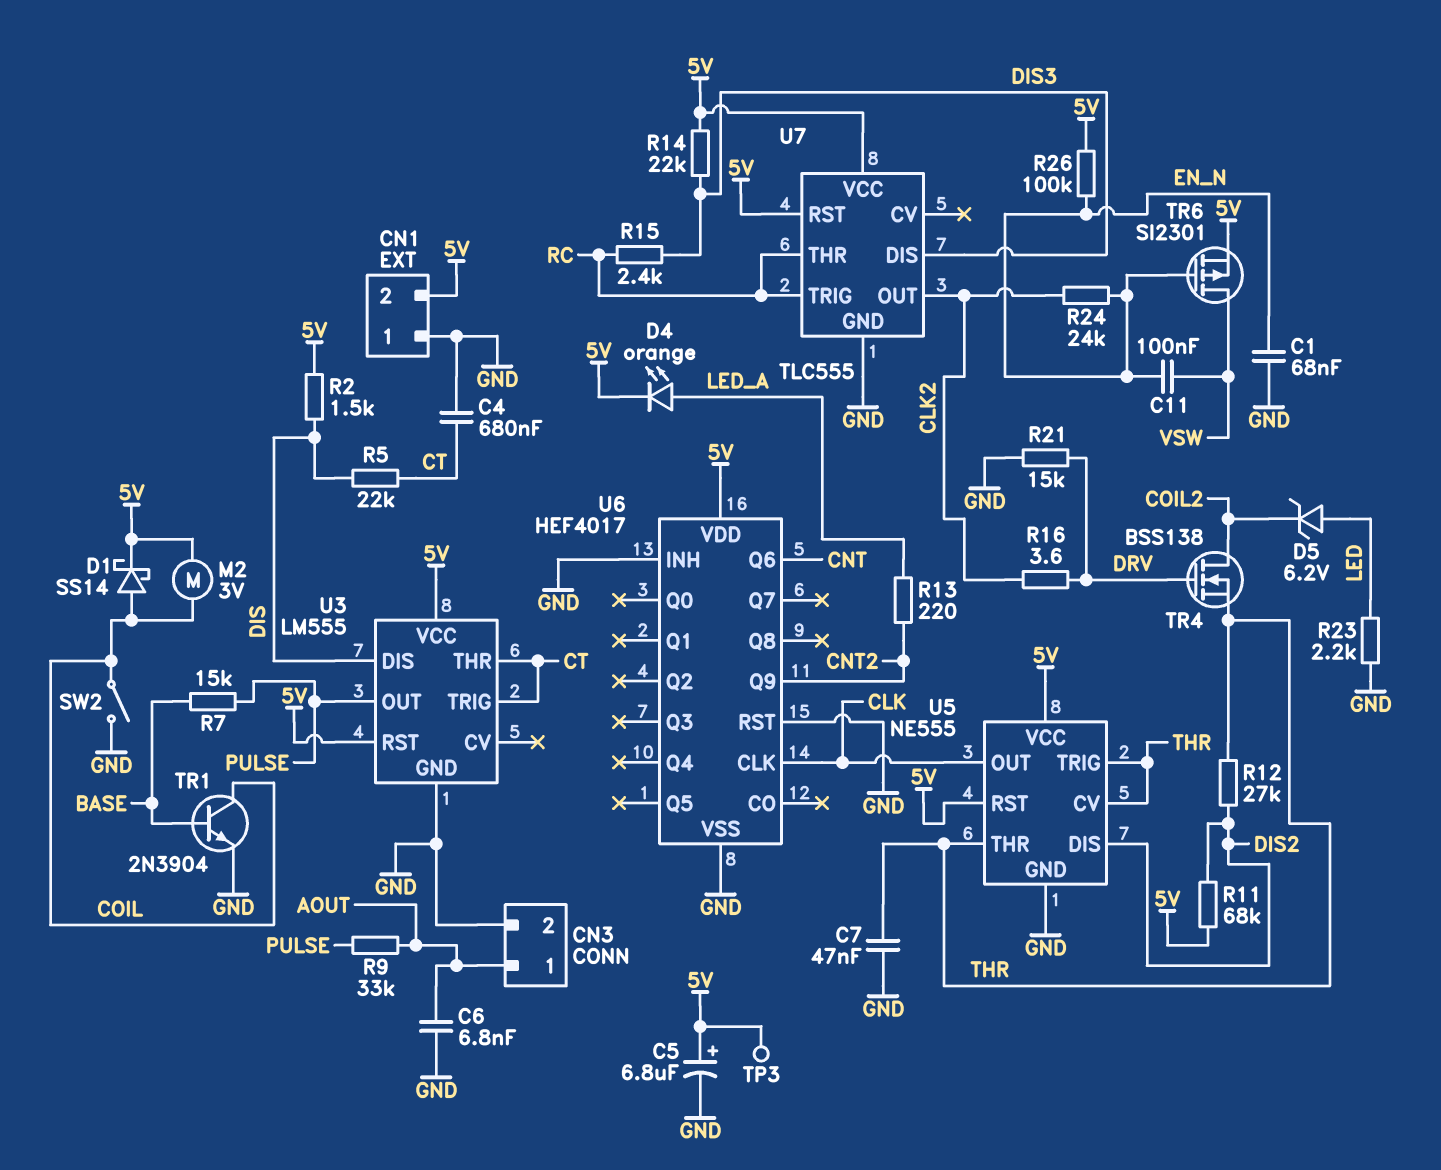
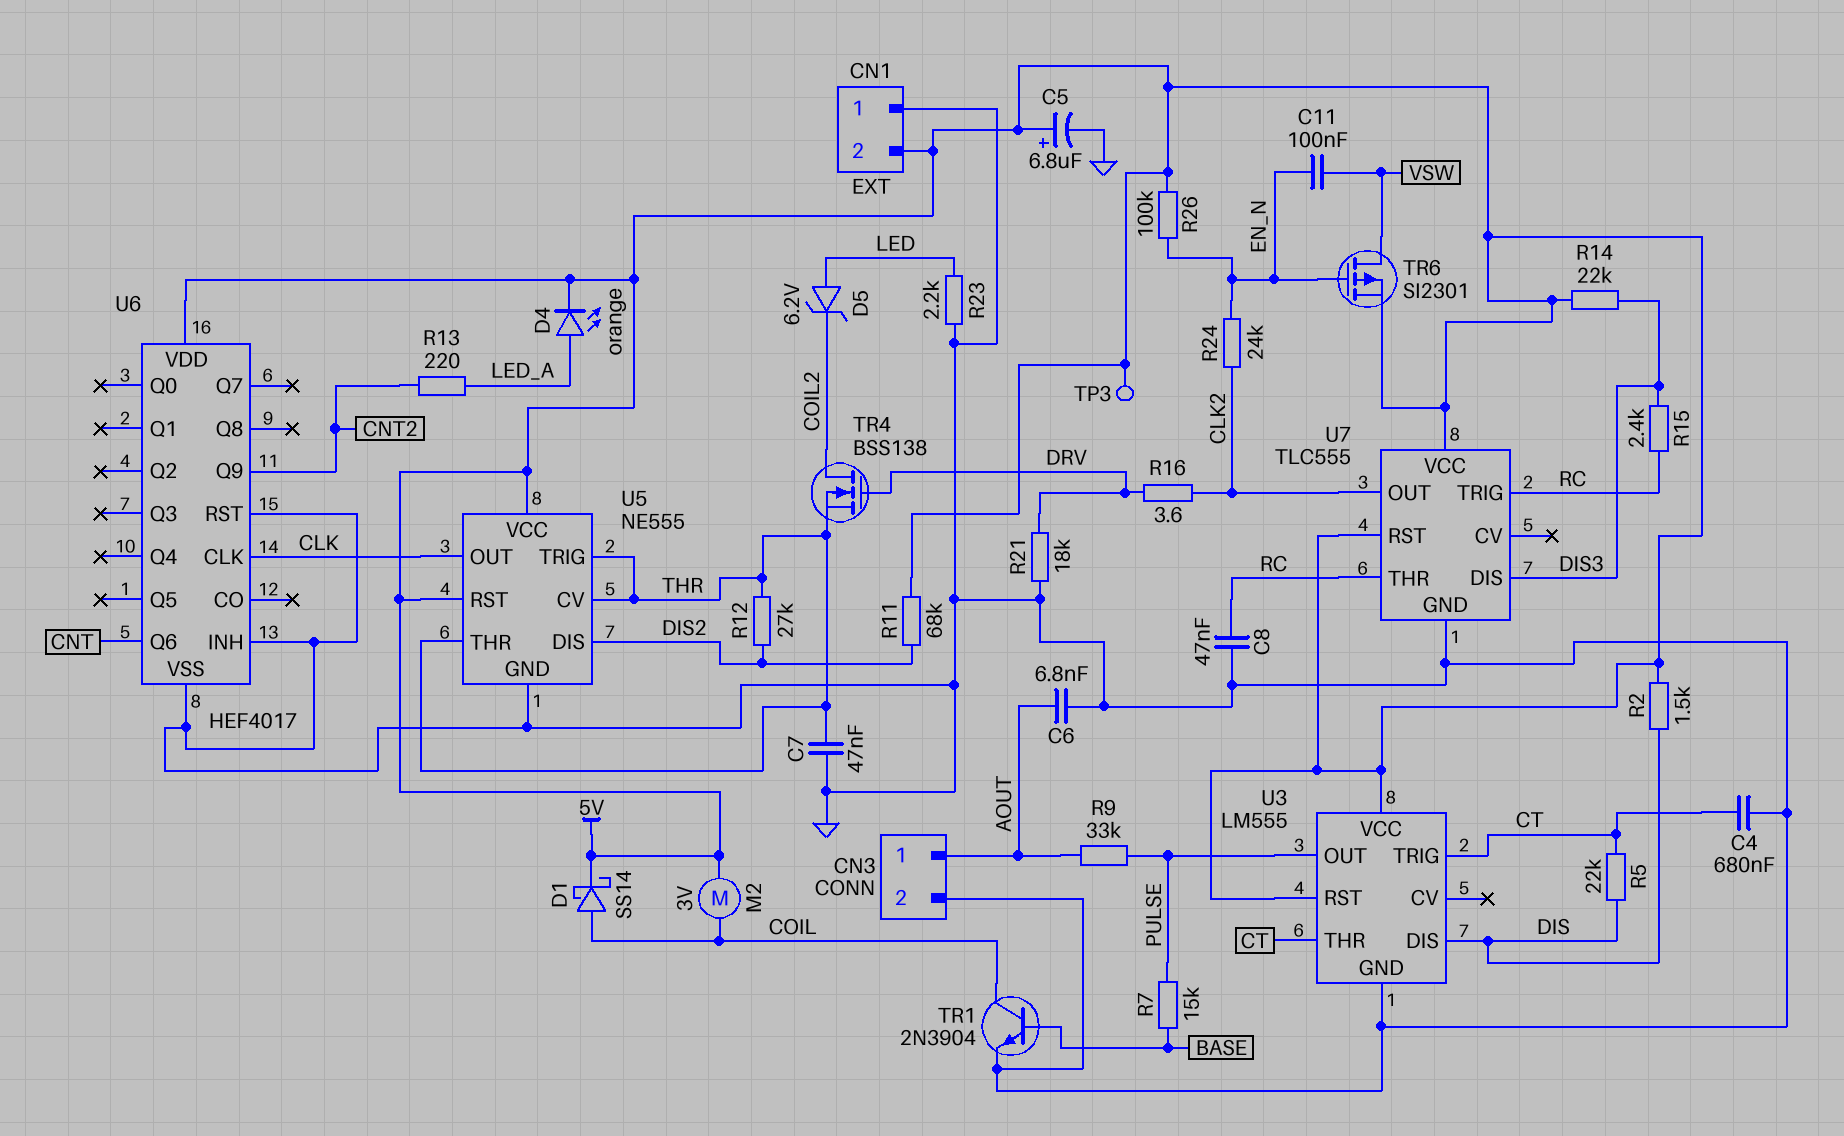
C1: 68nF (EN_N, GND) -> none
C8: none -> 47nF (GND, RC)
R21: 15k (DRV, GND) -> 18k (DRV, GND)
SW2: switch (COIL, GND) -> none

